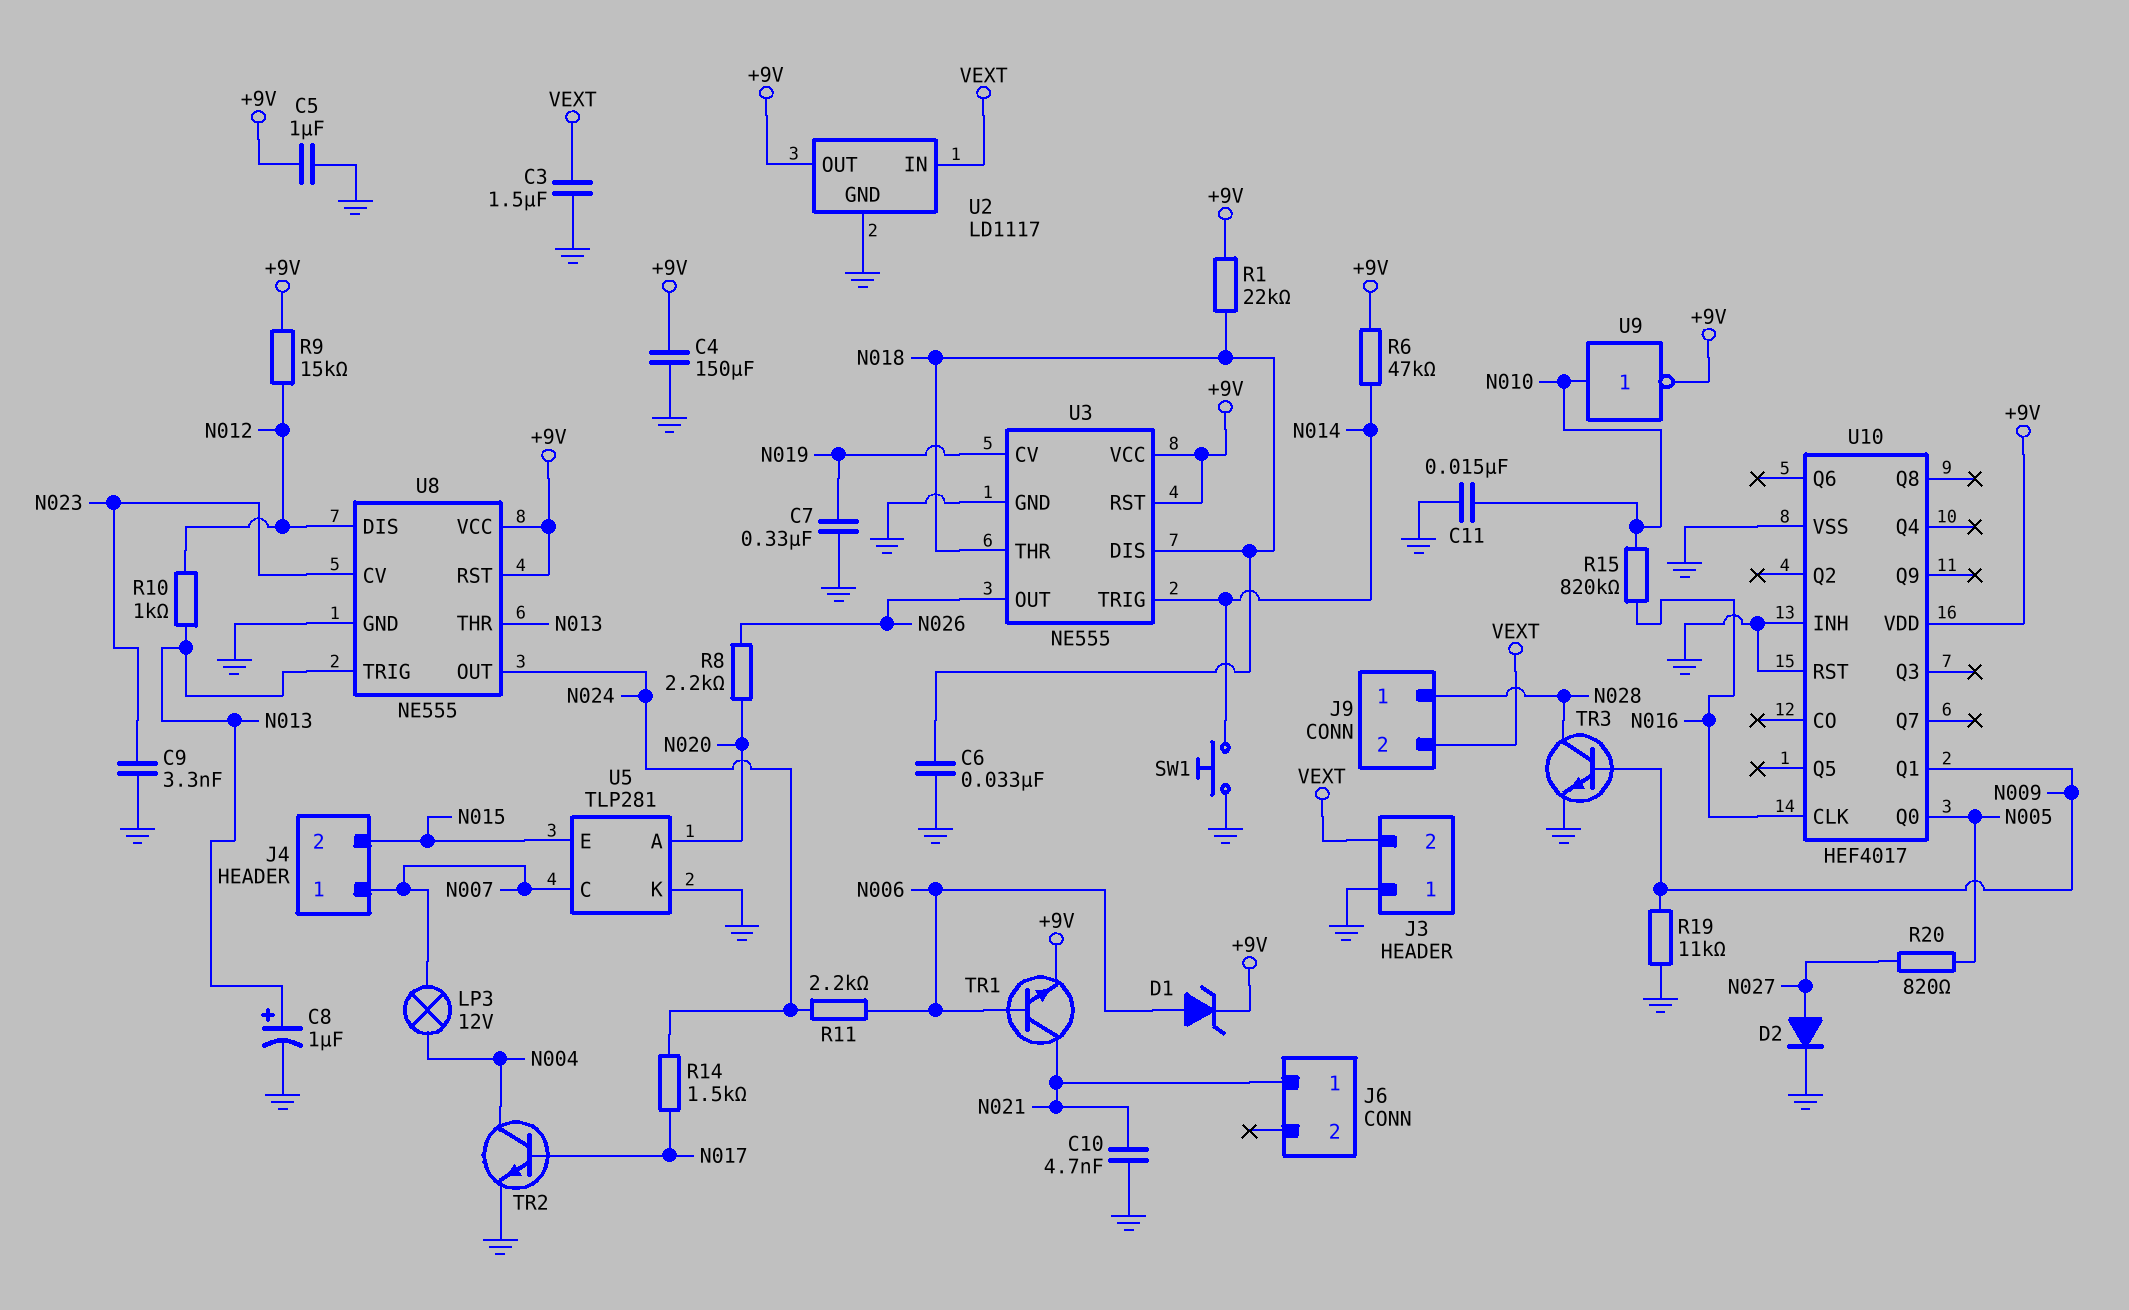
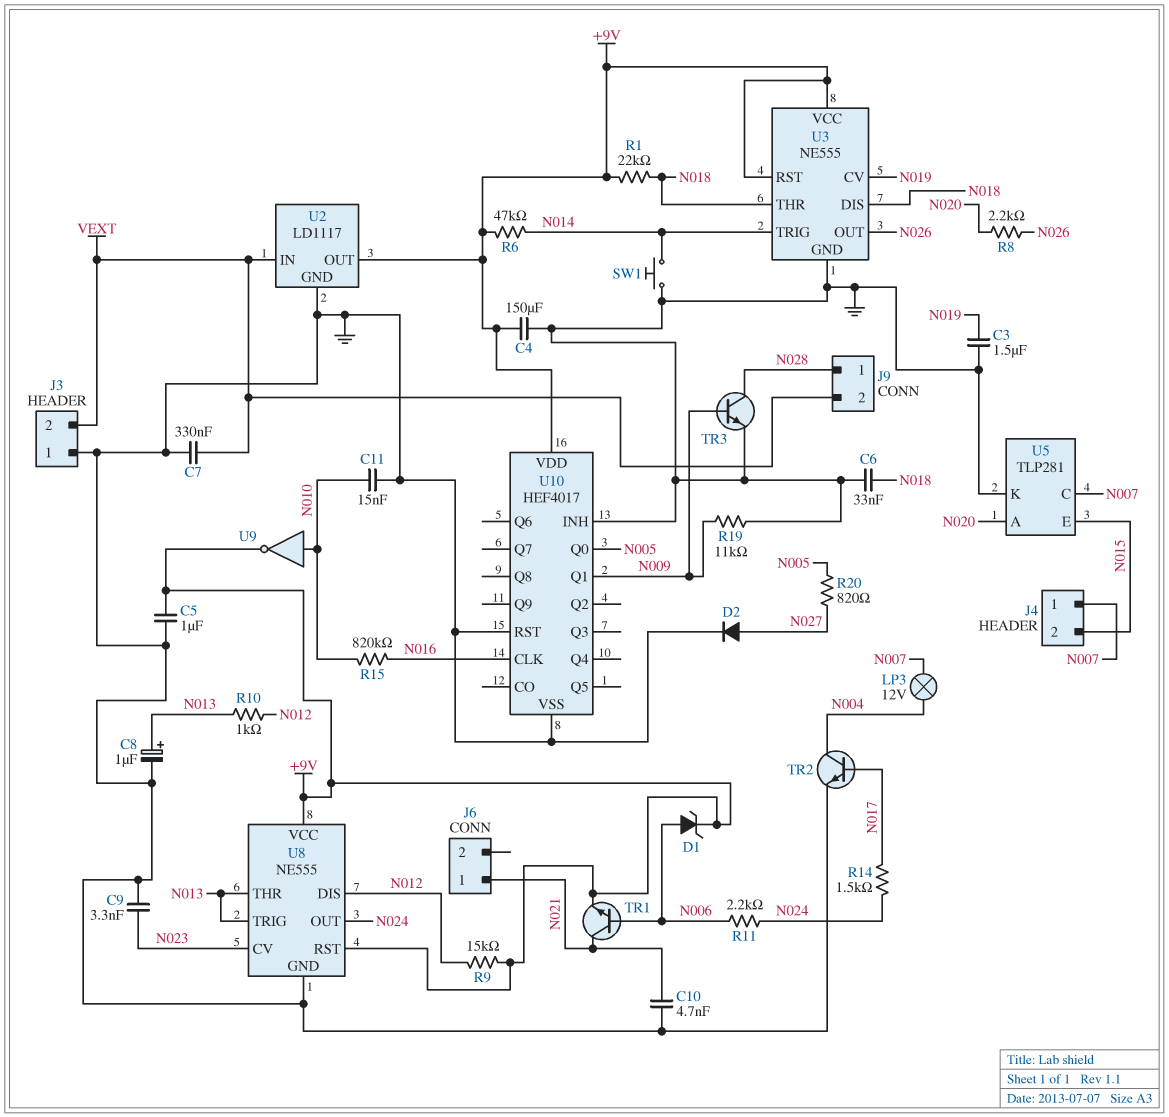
C3: 1.5uF (GND, VEXT) -> 1.5uF (GND, N019)
C7: 330nF (GND, N019) -> 330nF (GND, VEXT)

